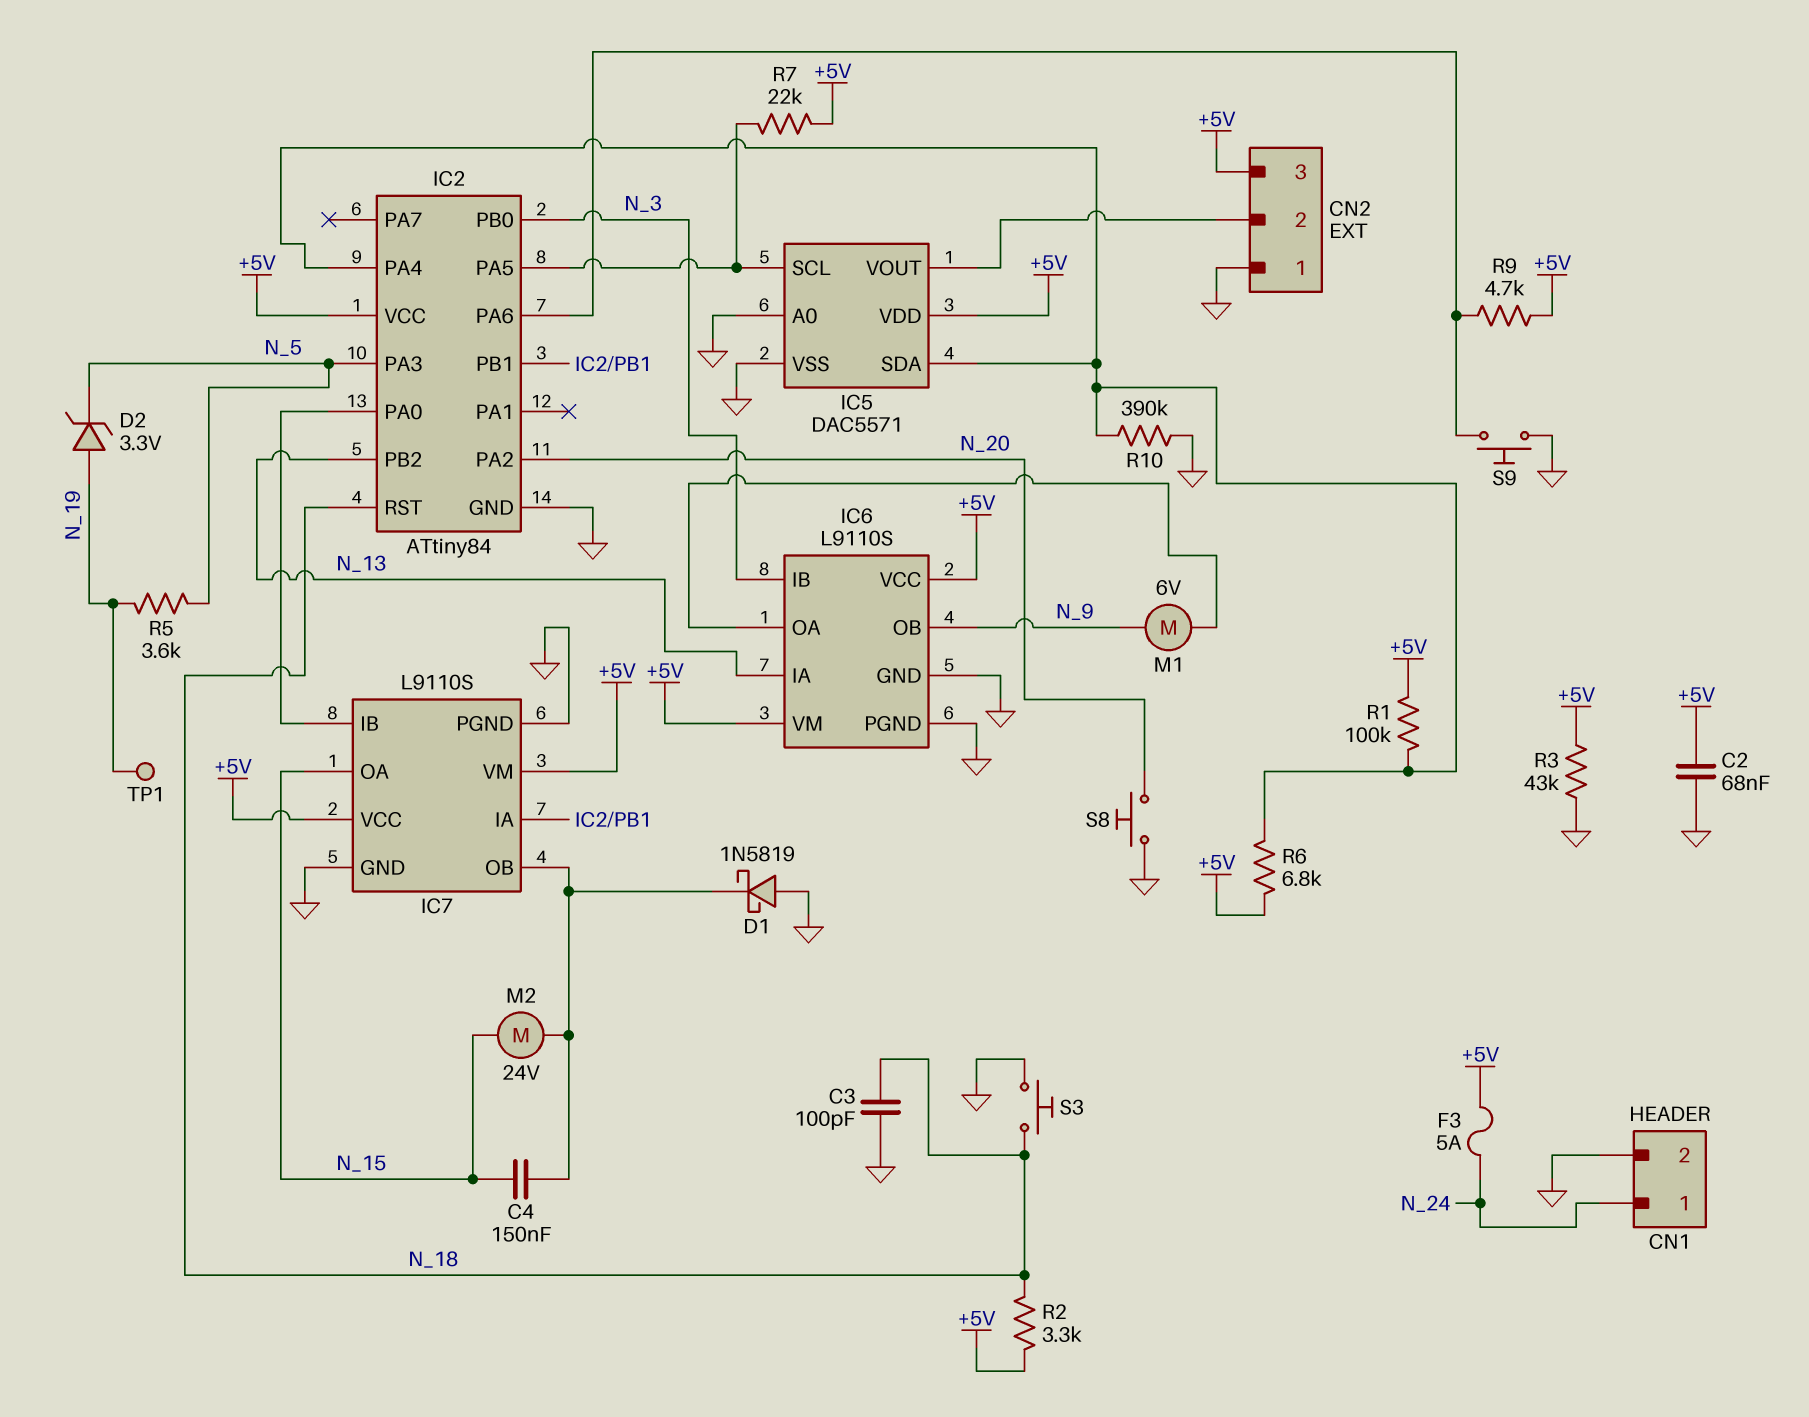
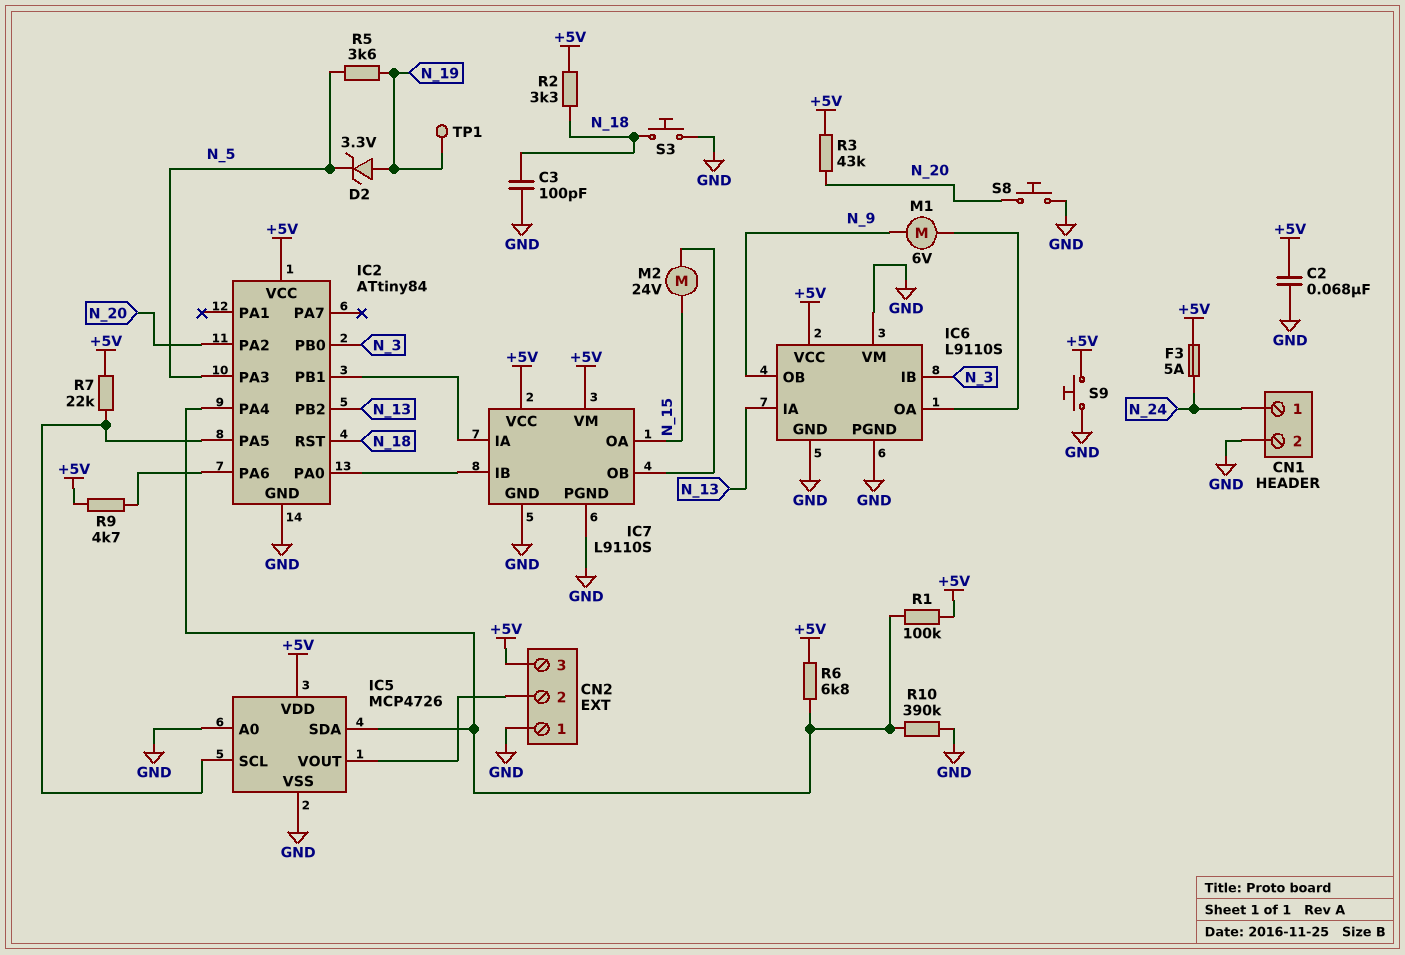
C4: 150nF (IC7/OB, N_15) -> none
D1: schottky 1N5819 (A GND, K IC7/OB) -> none
IC5: DAC5571 -> MCP4726
IC6 pin VM: +5V -> GND
R3: 43k (+5V, GND) -> 43k (+5V, N_20)
S9: button (GND, IC2/PA6) -> button (+5V, GND)

